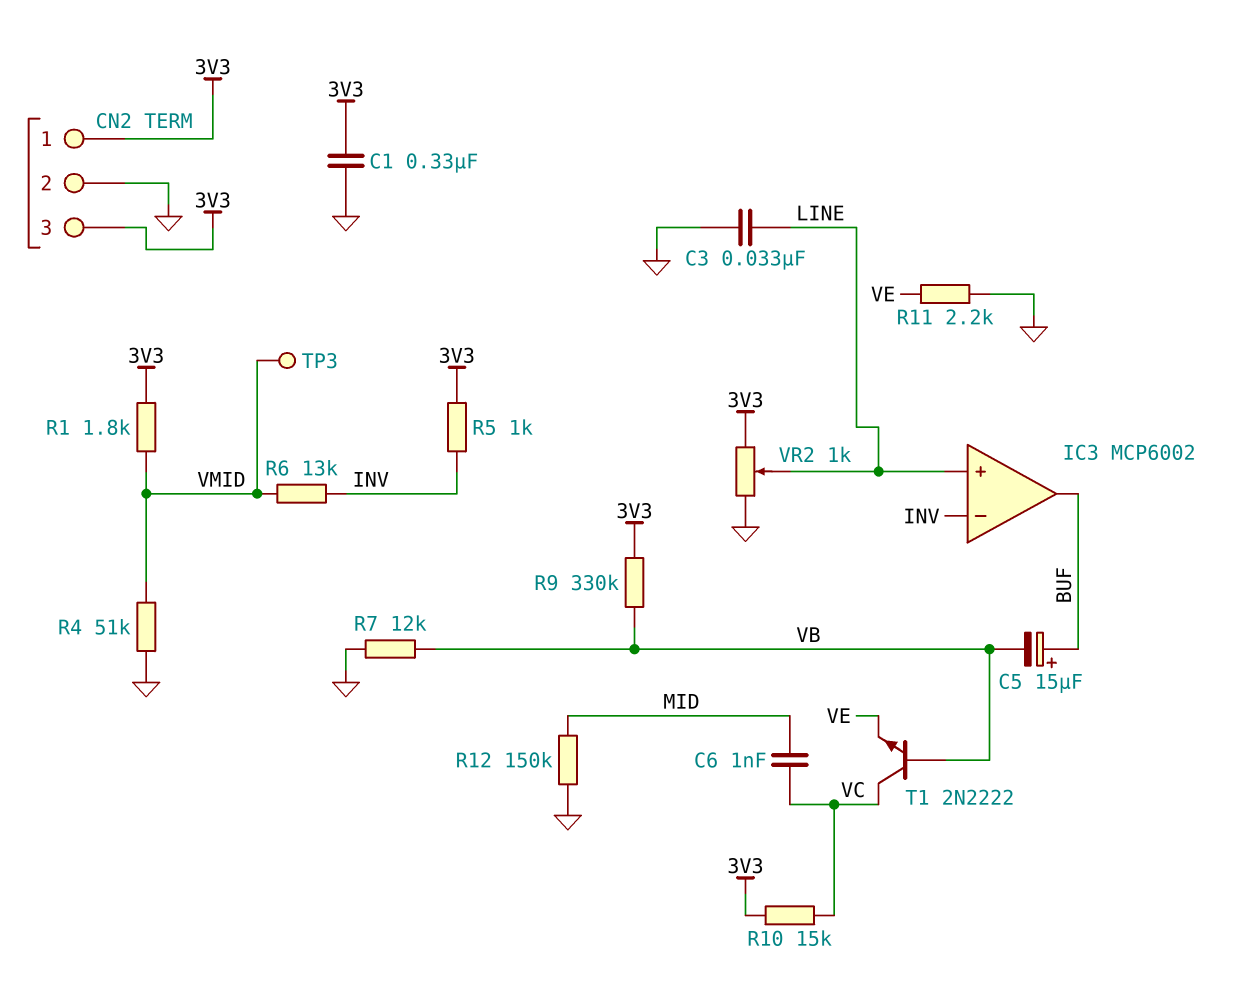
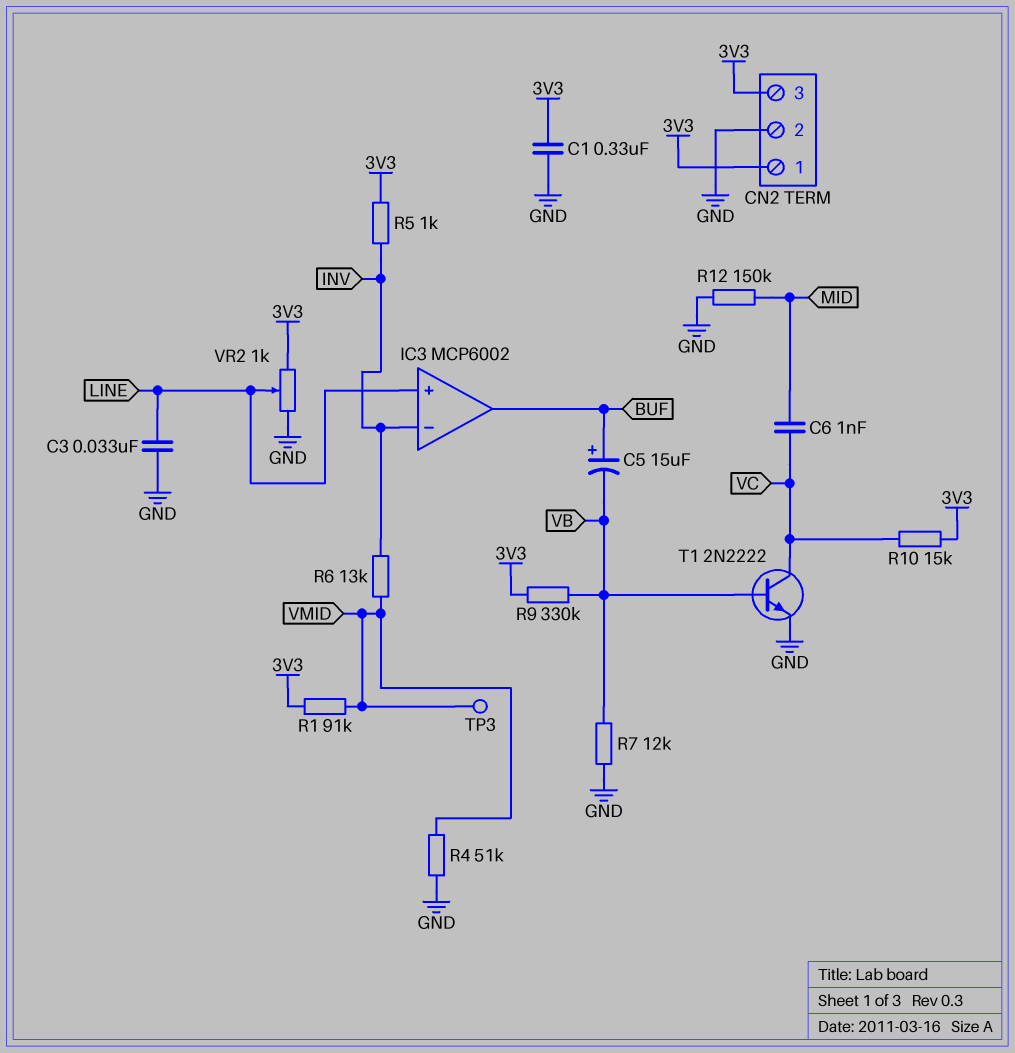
R1: 1.8k (3V3, VMID) -> 91k (3V3, VMID)
R11: 2.2k (GND, VE) -> none
T1: NPN 2N2222 (B VB, C VC, E VE) -> NPN 2N2222 (B VB, C VC, E GND)

